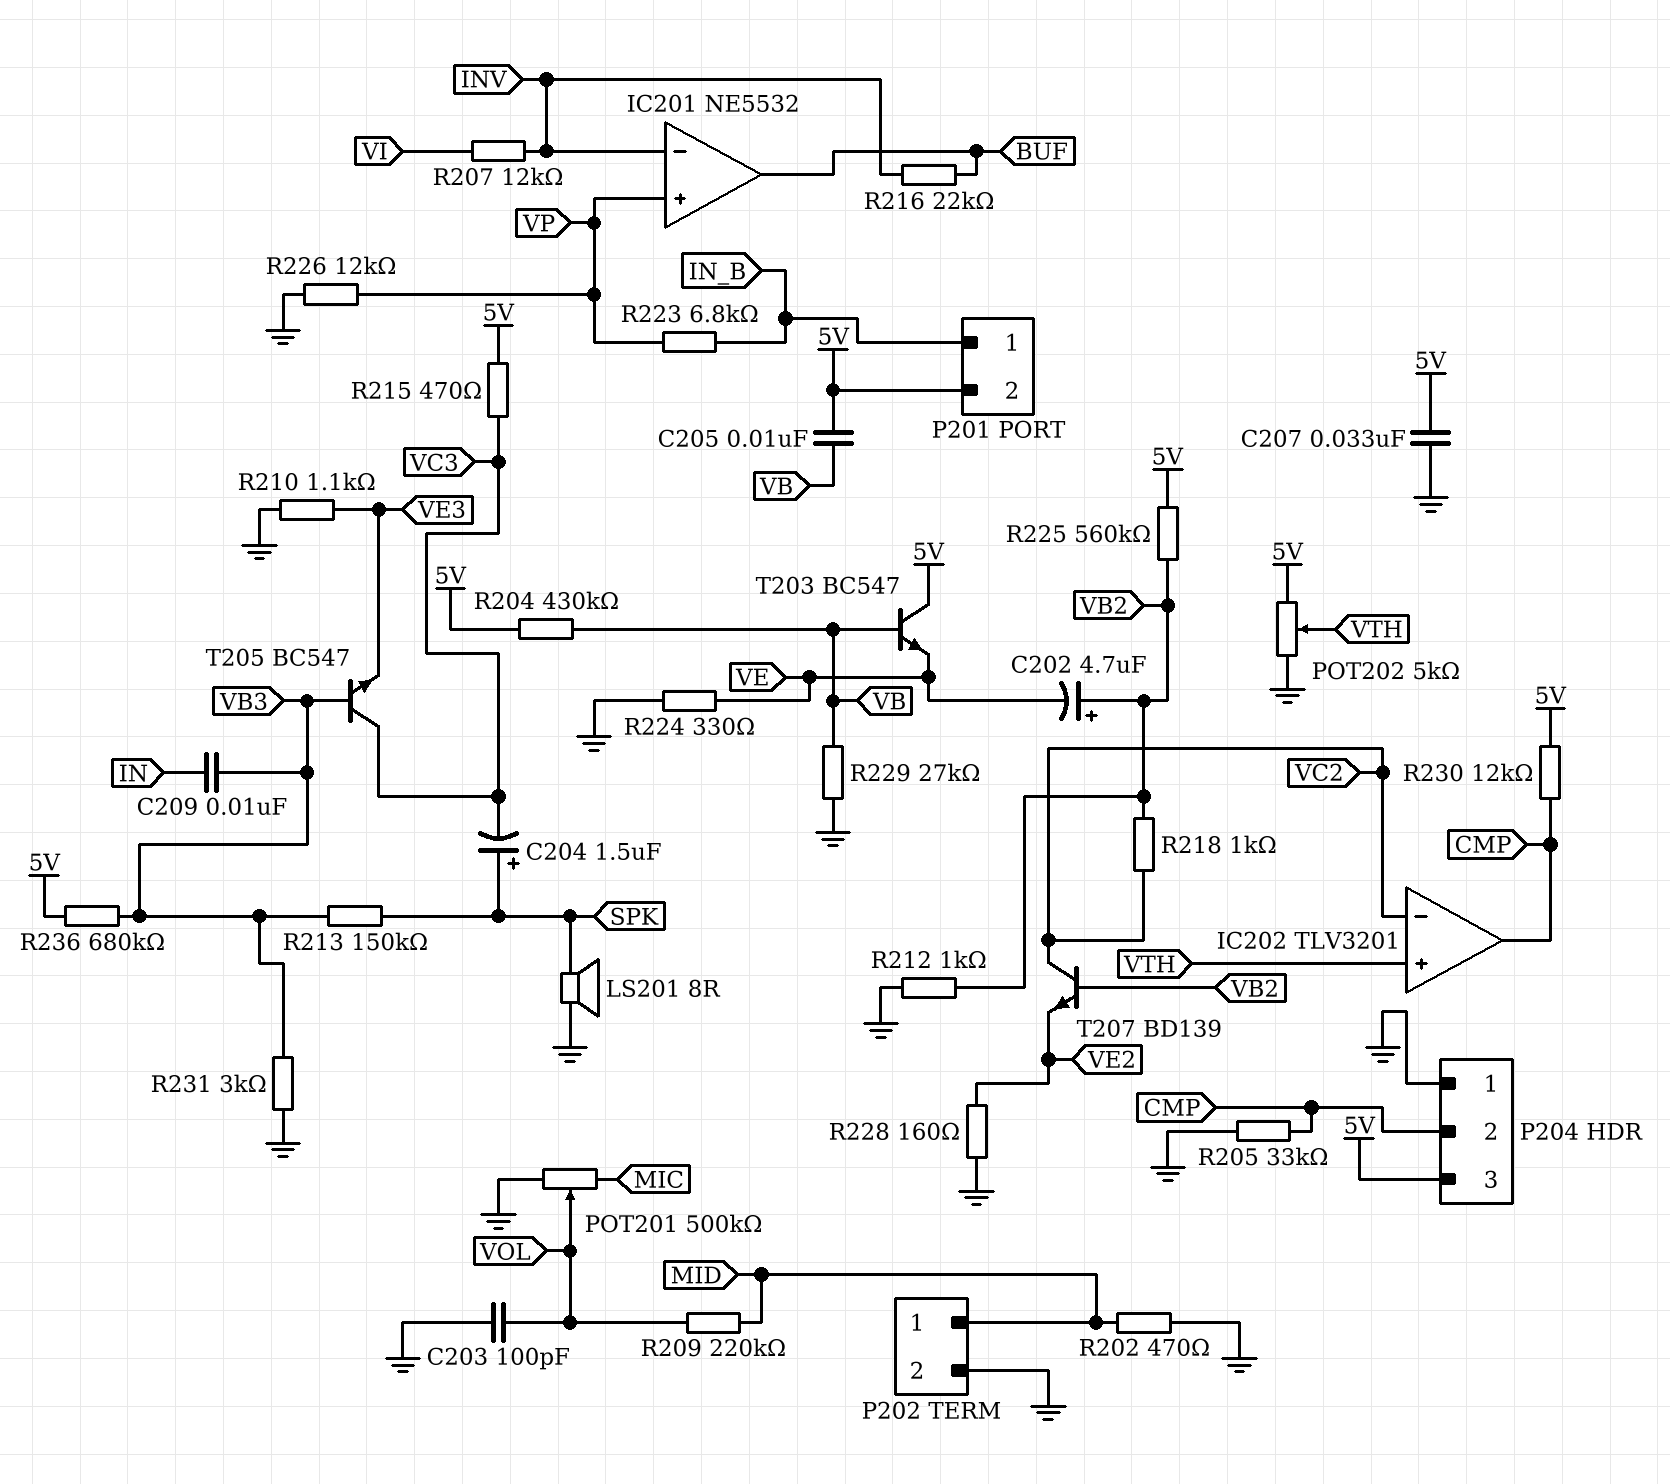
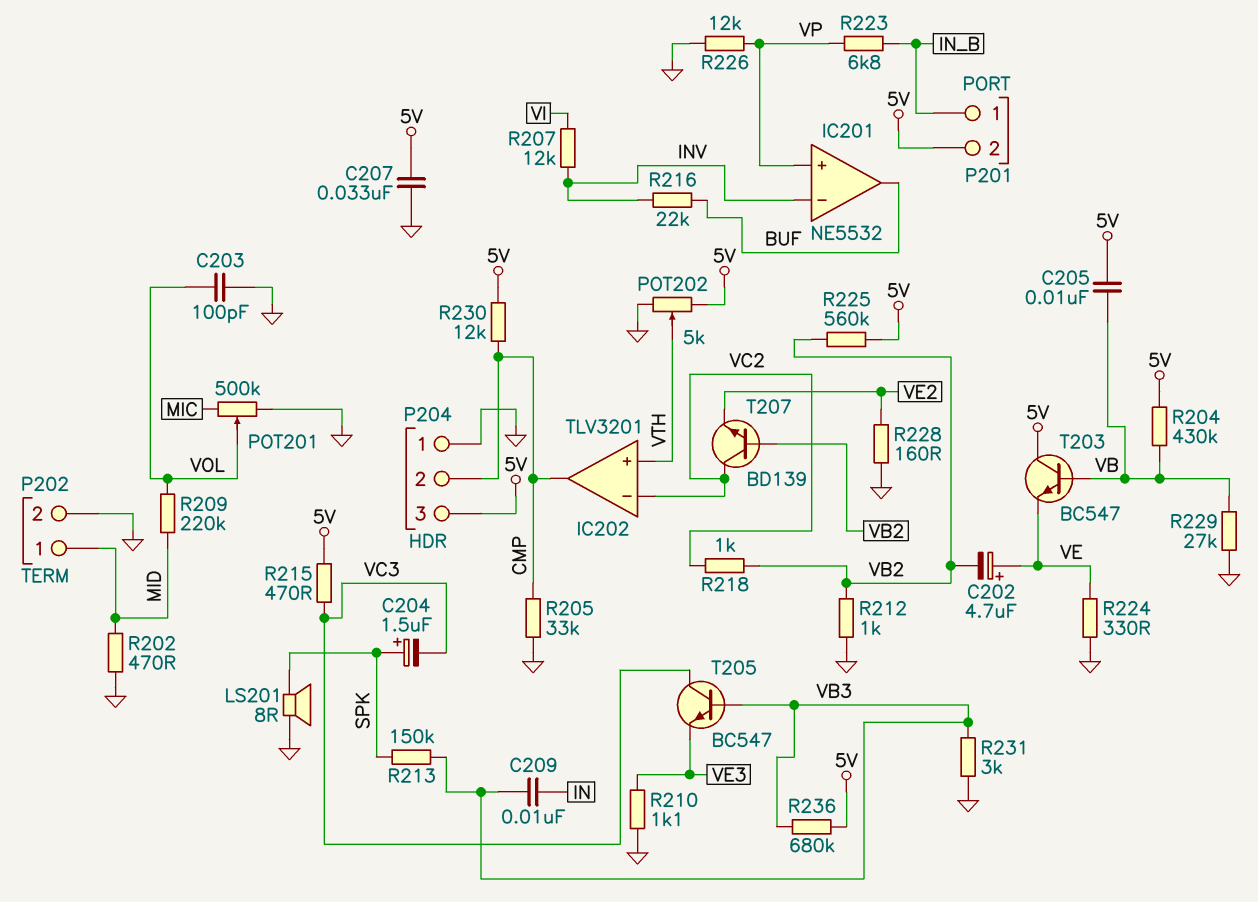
C202: 4.7uF (plus VB2, minus VE) -> 4.7uF (plus VE, minus VB2)

